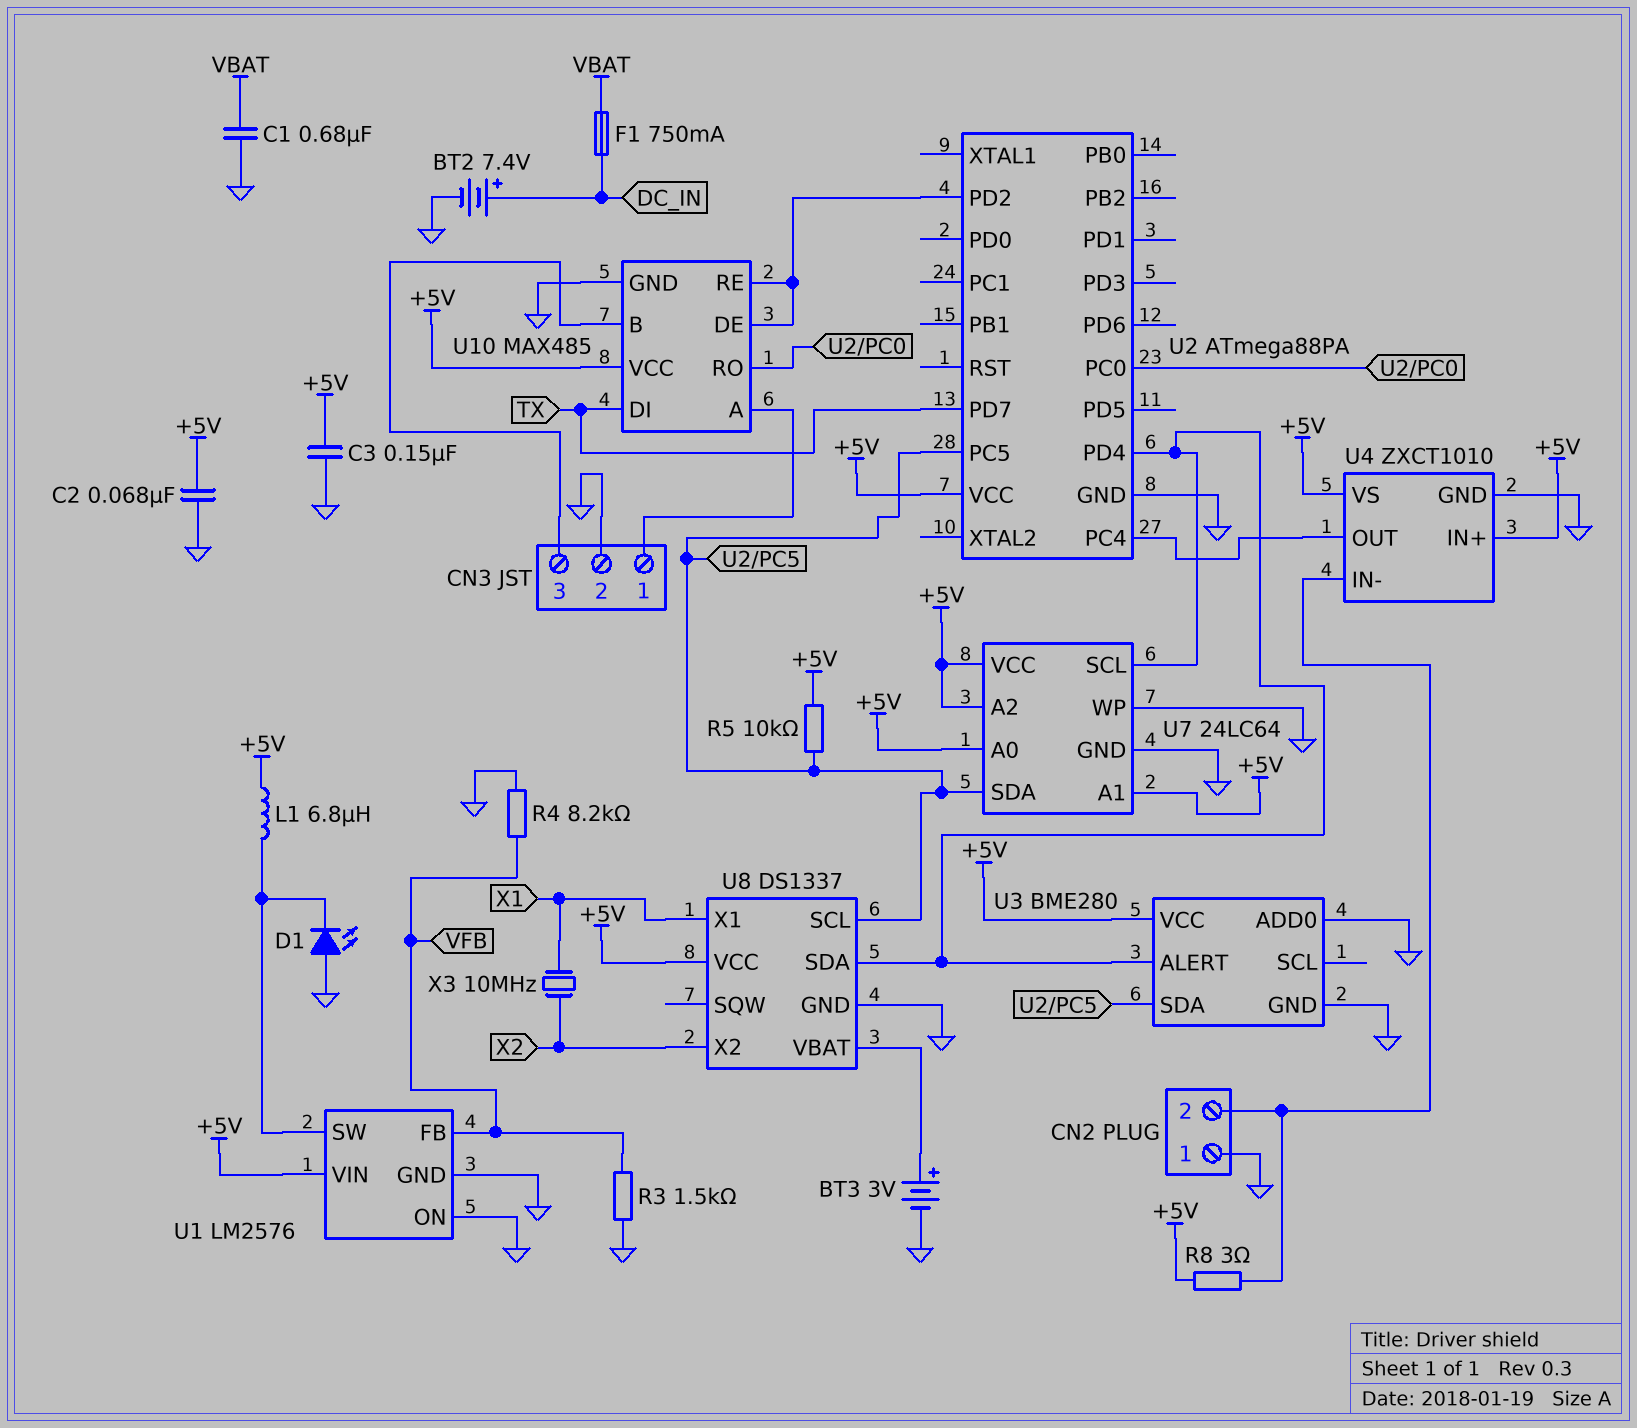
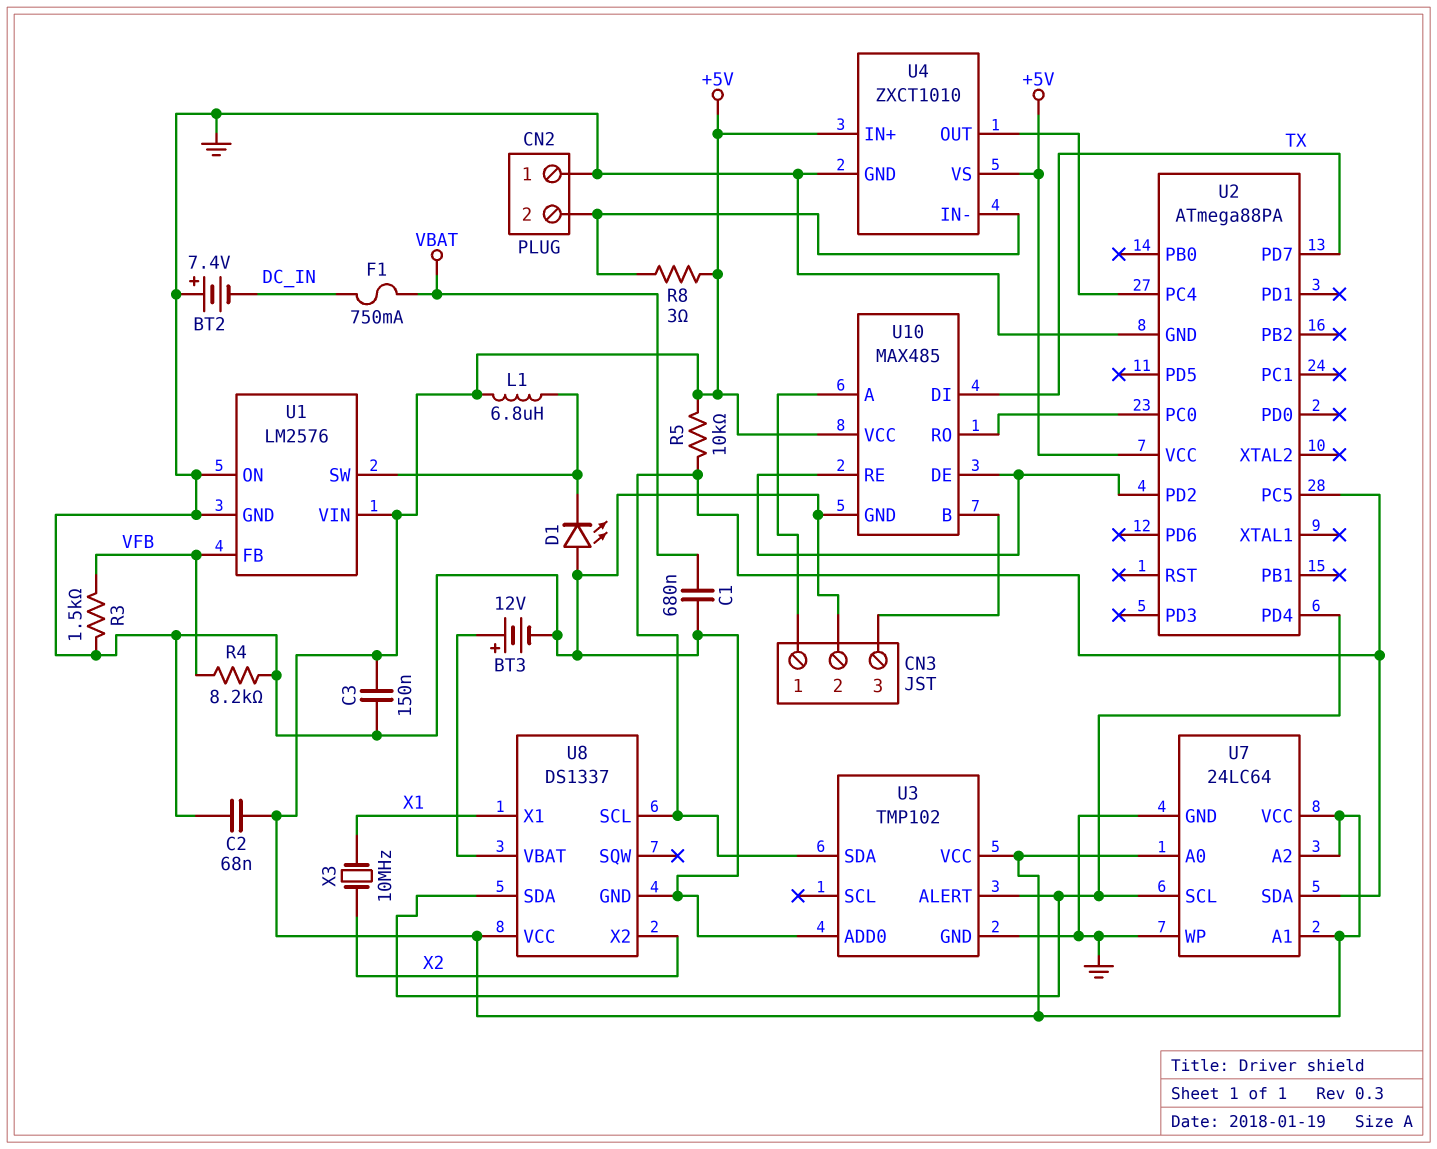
BT2: 7.4V (plus DC_IN, minus GND) -> 7.4V (plus GND, minus DC_IN)
BT3: 3V (plus U8/VBAT, minus GND) -> 12V (plus U8/VBAT, minus GND)
U3: BME280 -> TMP102

